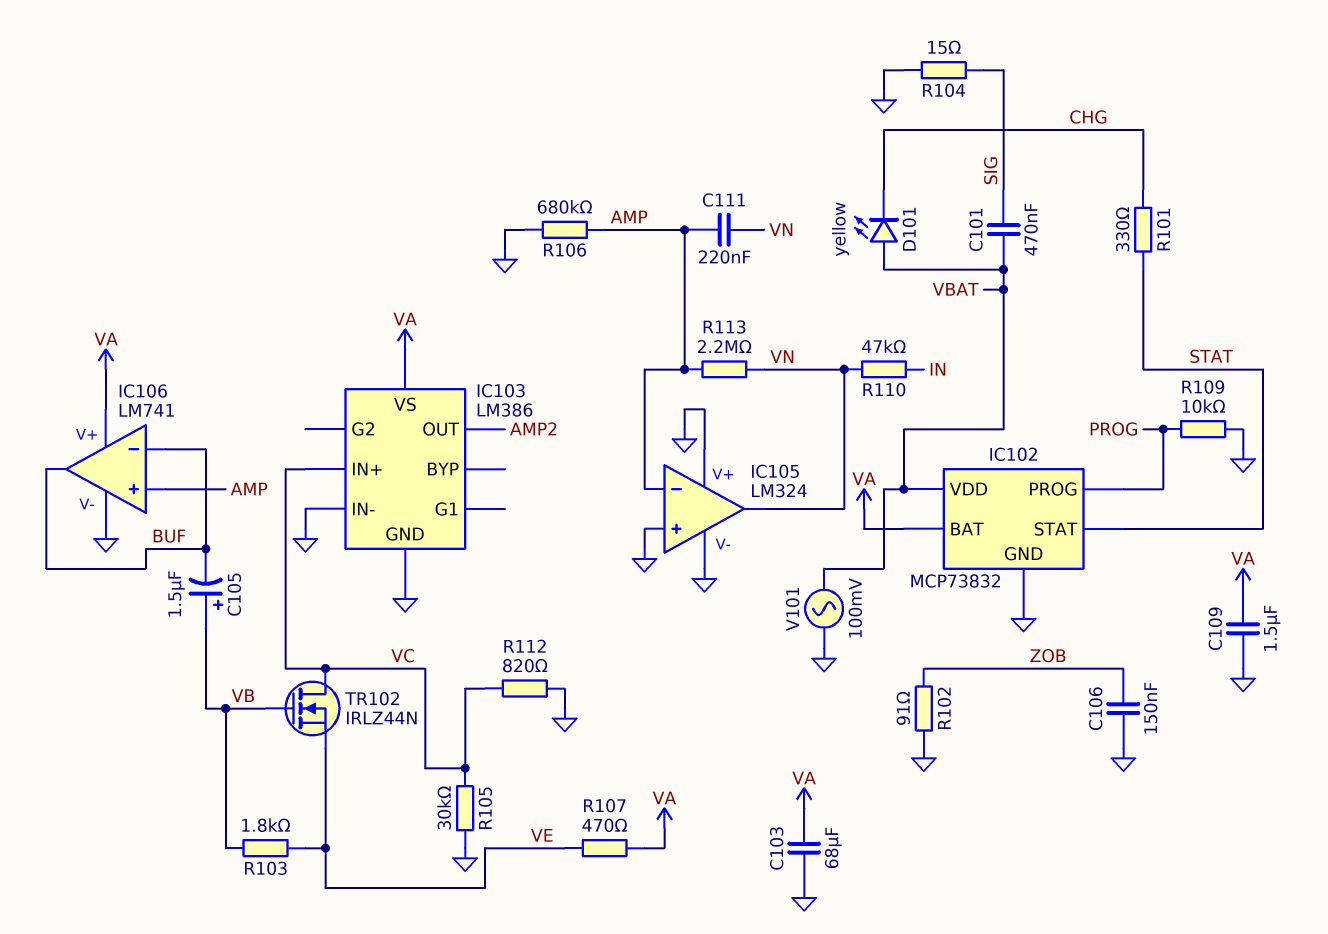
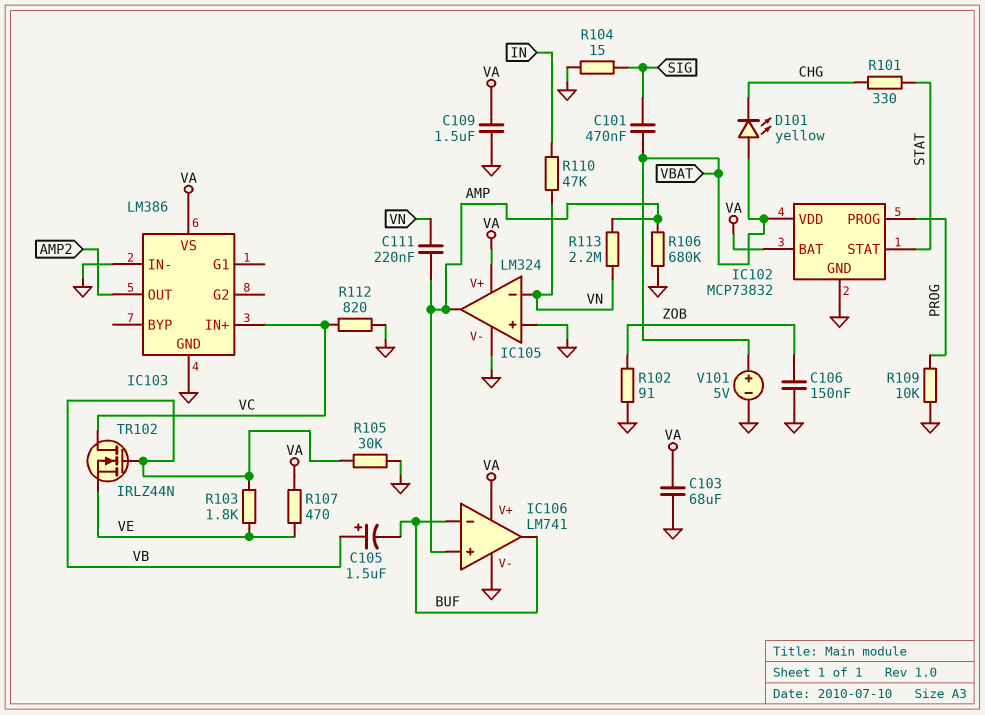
IC105 pin V+: GND -> VA
IC105 pin in-: AMP -> VN
IC105 pin out: VN -> AMP
R105: 30k (GND, VC) -> 30k (GND, VB)
V101: AC 100mV (GND, VBAT) -> 5V (plus VBAT, minus GND)

